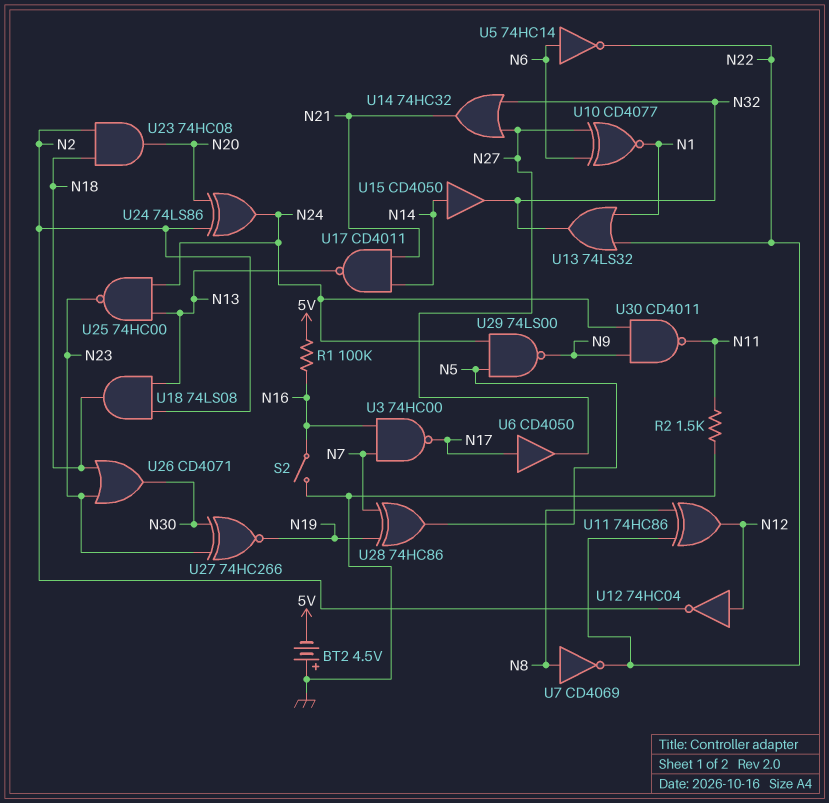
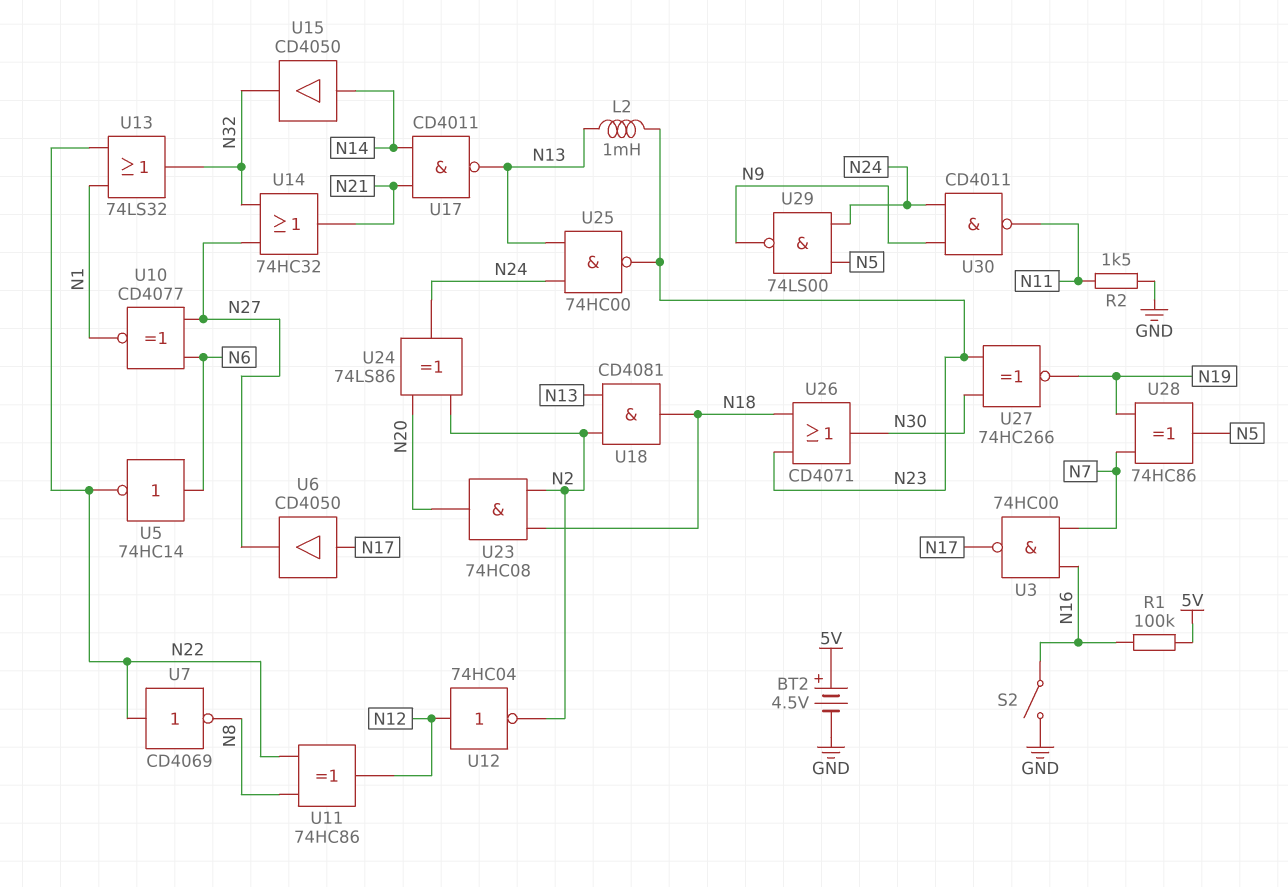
BT2: 4.5V (plus GND, minus 5V) -> 4.5V (plus 5V, minus GND)
L2: none -> 1mH (N13, N23)
U7: NOT CD4069 (in N8, out N22) -> NOT CD4069 (in N22, out N8)
U18: AND 74LS08 (in N2, in N13, out N18) -> AND CD4081 (in N2, in N13, out N18)

